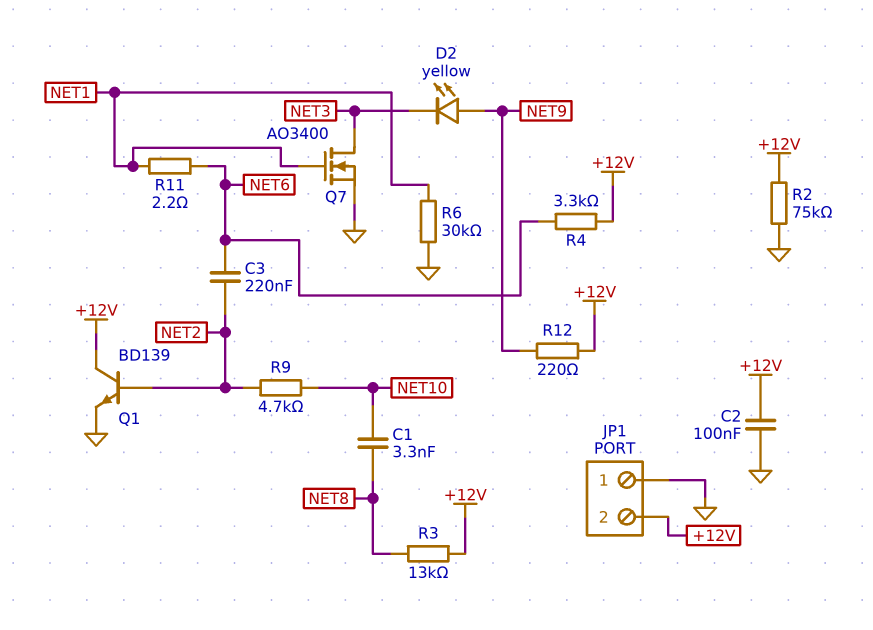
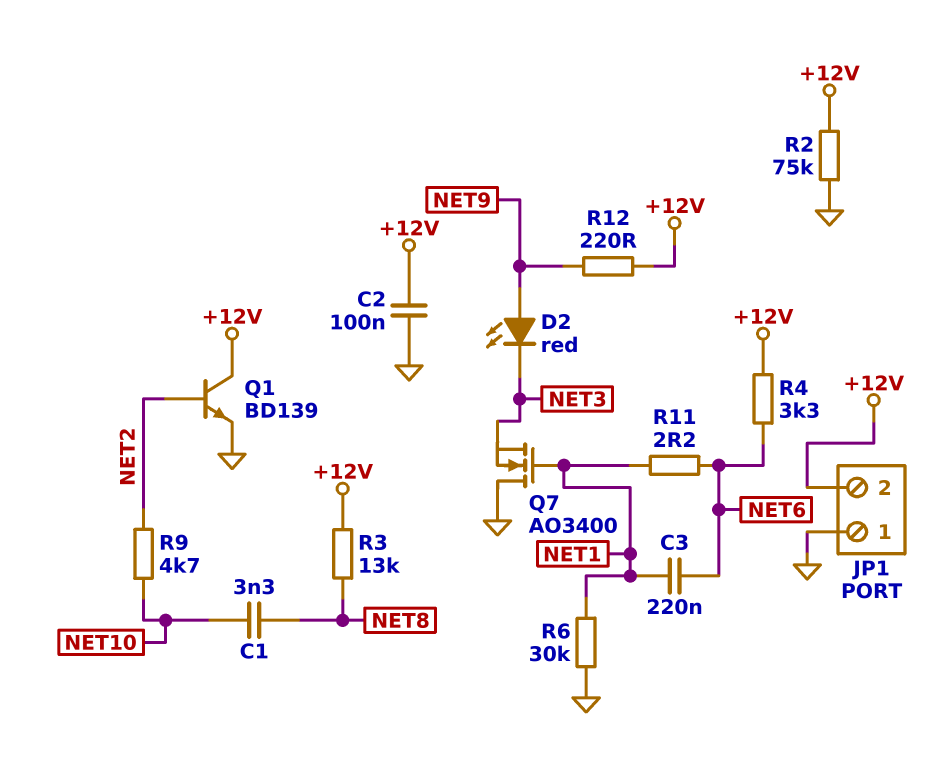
C3: 220nF (NET2, NET6) -> 220nF (NET1, NET6)
D2: LED yellow (A NET9, K NET3) -> LED red (A NET9, K NET3)
Q7: NMOS AO3400 (G NET1, D NET3, S GND) -> NMOS AO3400 (G NET1, D GND, S NET3)

